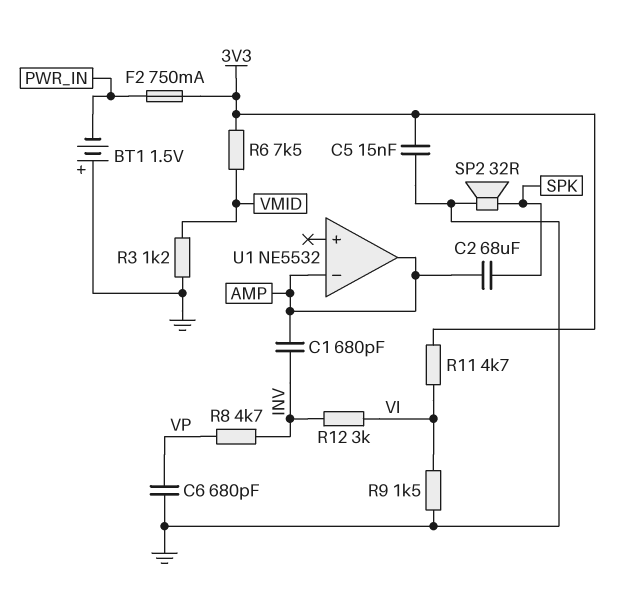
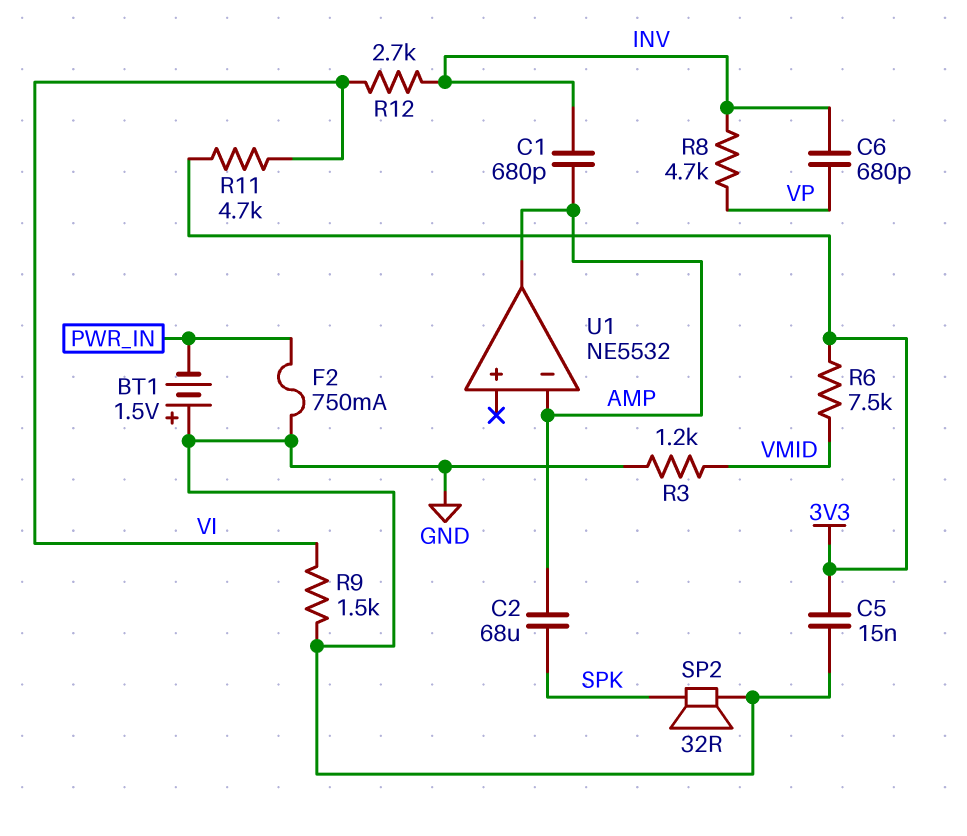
C6: 680pF (GND, VP) -> 680pF (INV, VP)
F2: 750mA (3V3, PWR_IN) -> 750mA (GND, PWR_IN)
R12: 3k (INV, VI) -> 2.7k (INV, VI)

